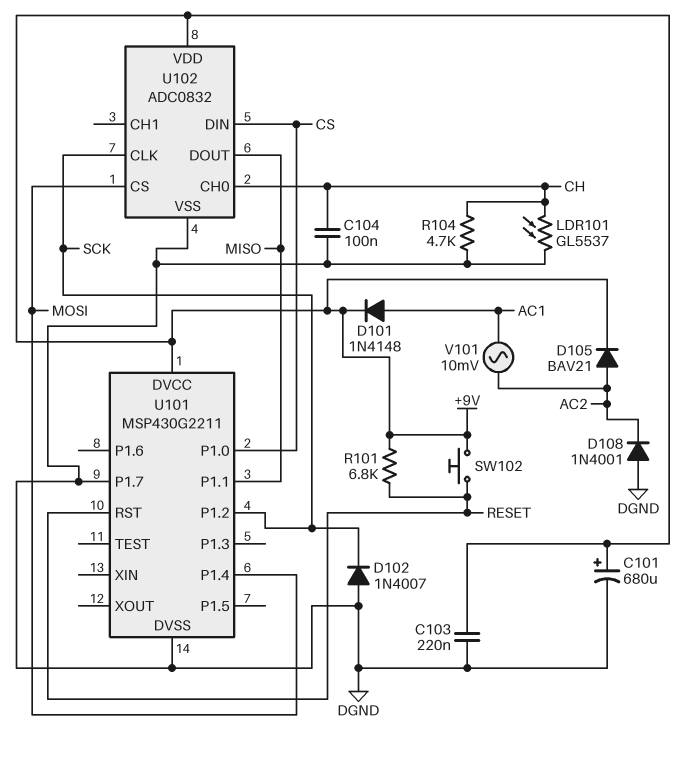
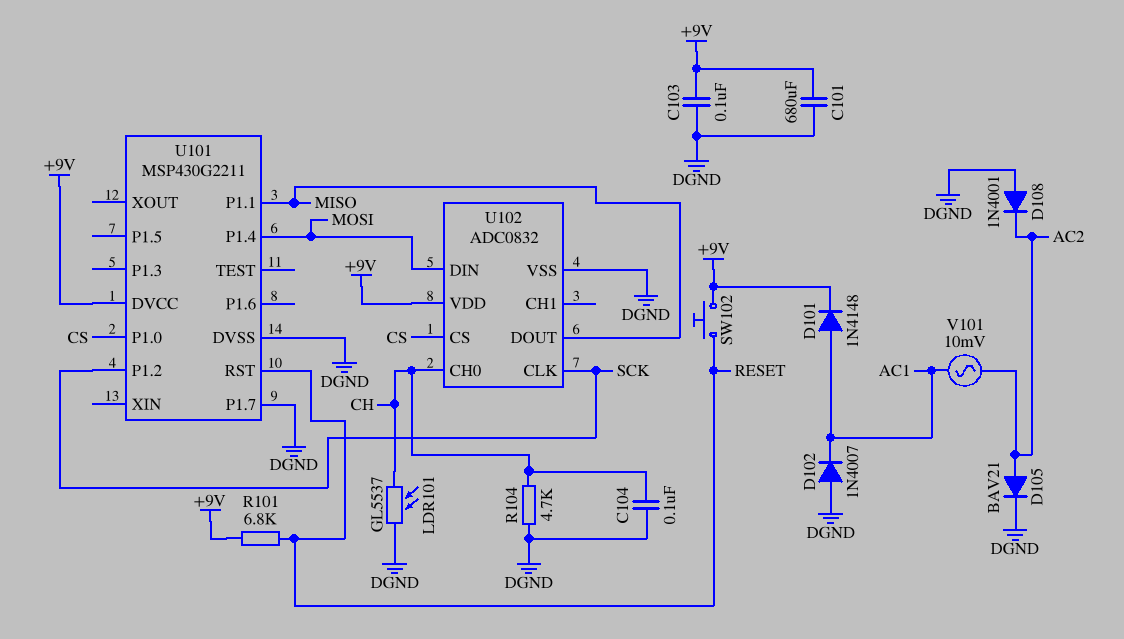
C101: 680uF (plus +9V, minus DGND) -> 680uF (+9V, DGND)
C103: 220nF (+9V, DGND) -> 100nF (+9V, DGND)
D102: diode 1N4007 (A DGND, K SCK) -> diode 1N4007 (A DGND, K AC1)
D105: diode BAV21 (A AC2, K +9V) -> diode BAV21 (A AC2, K DGND)
U102 pin CS: MOSI -> CS
U102 pin DIN: CS -> MOSI

